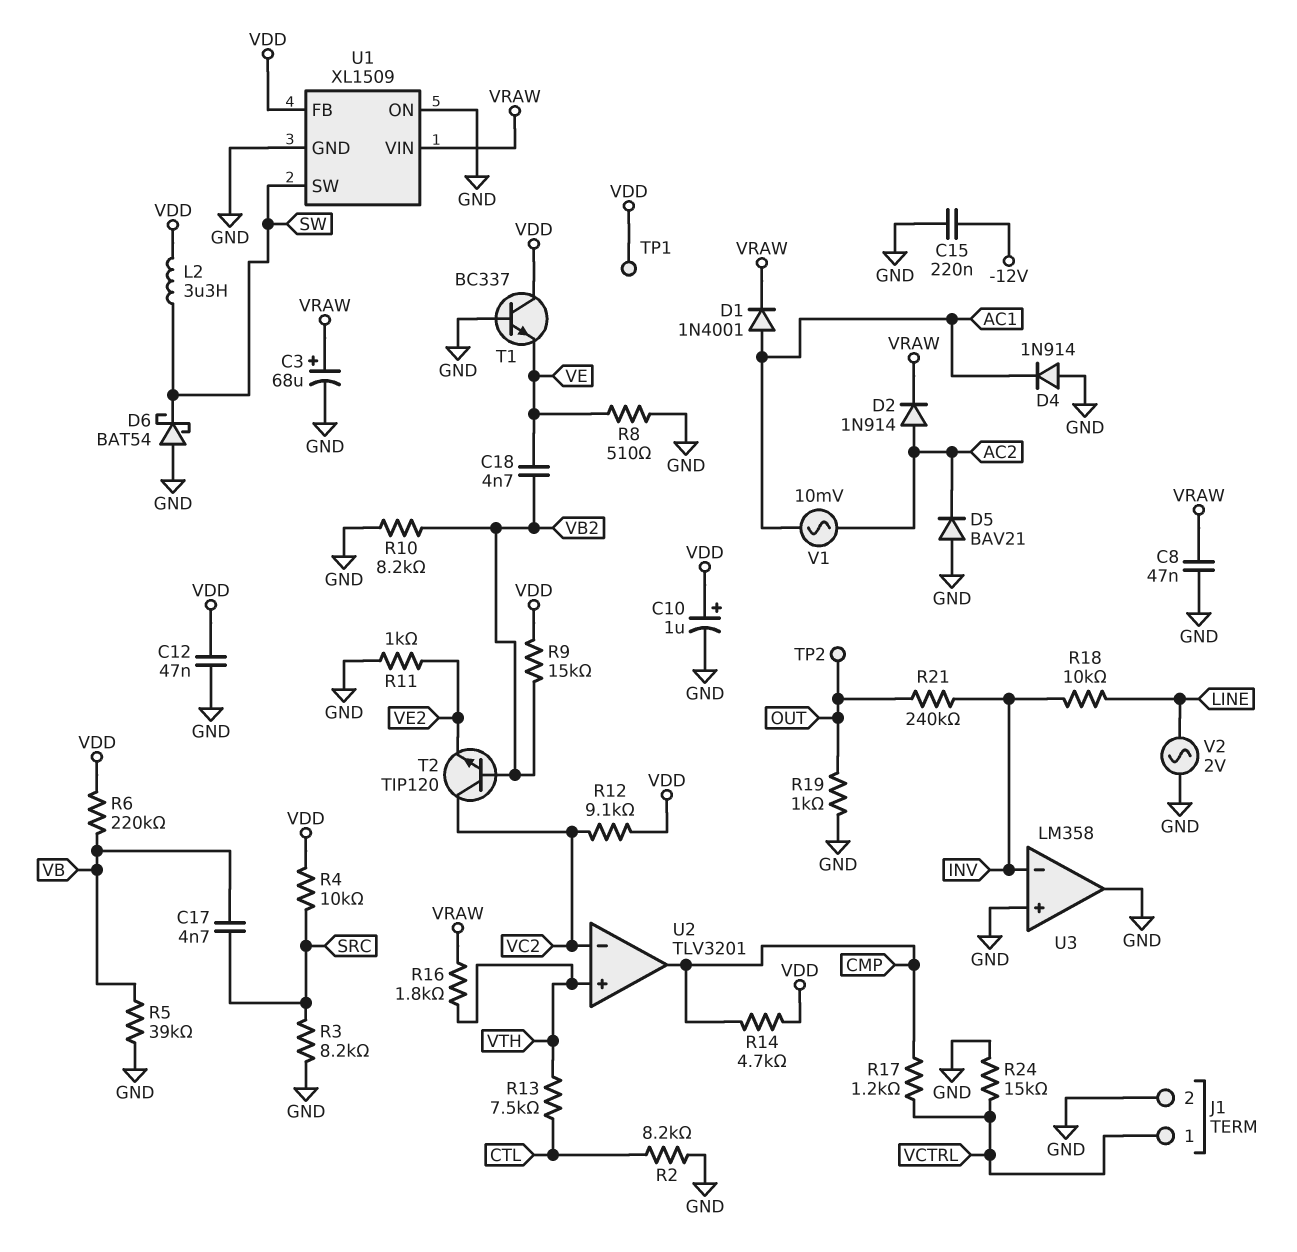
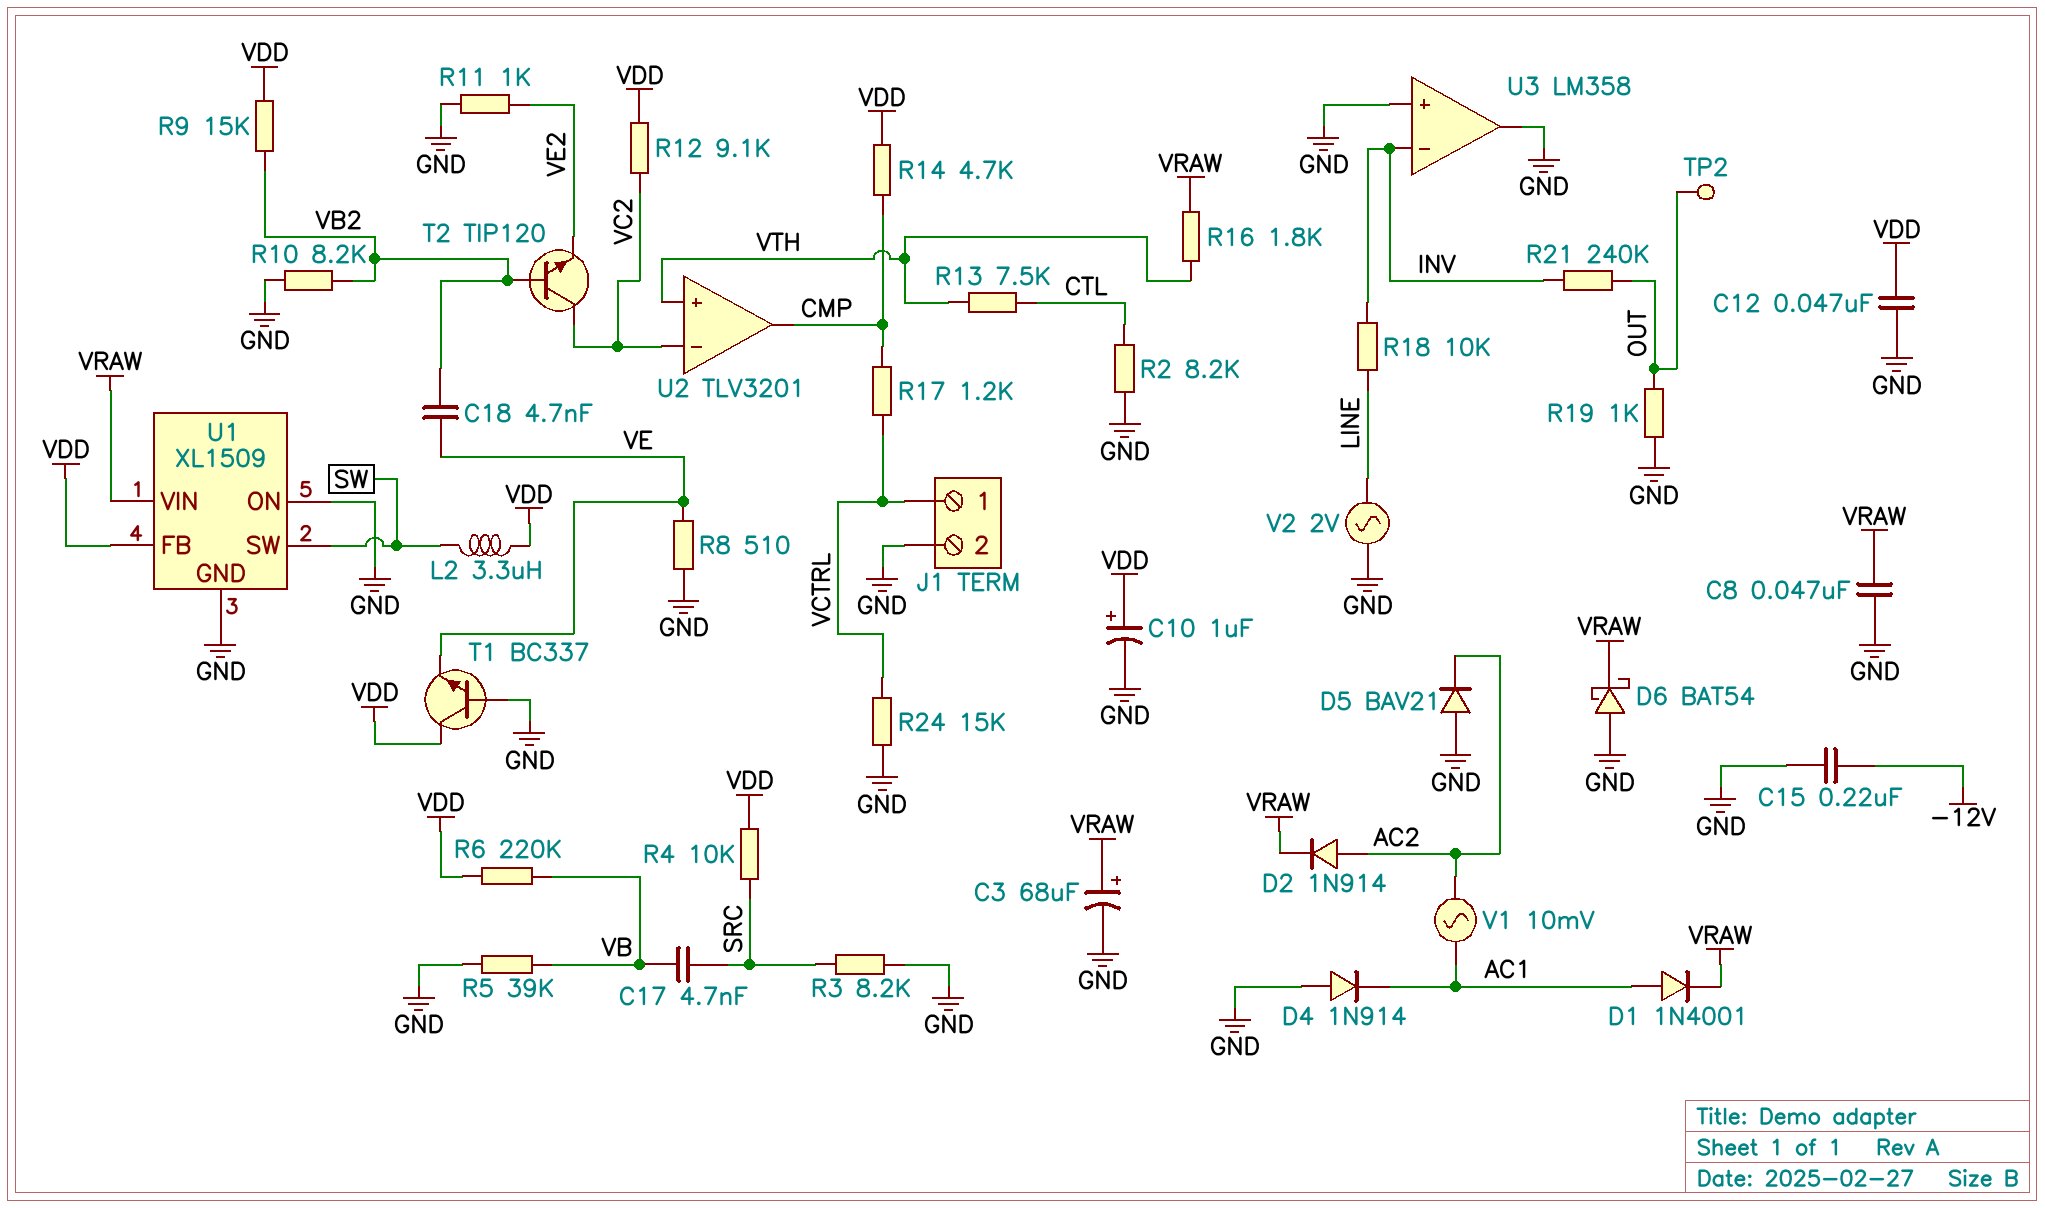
D6: schottky BAT54 (A GND, K SW) -> schottky BAT54 (A GND, K VRAW)
TP1: test point (VDD) -> none

